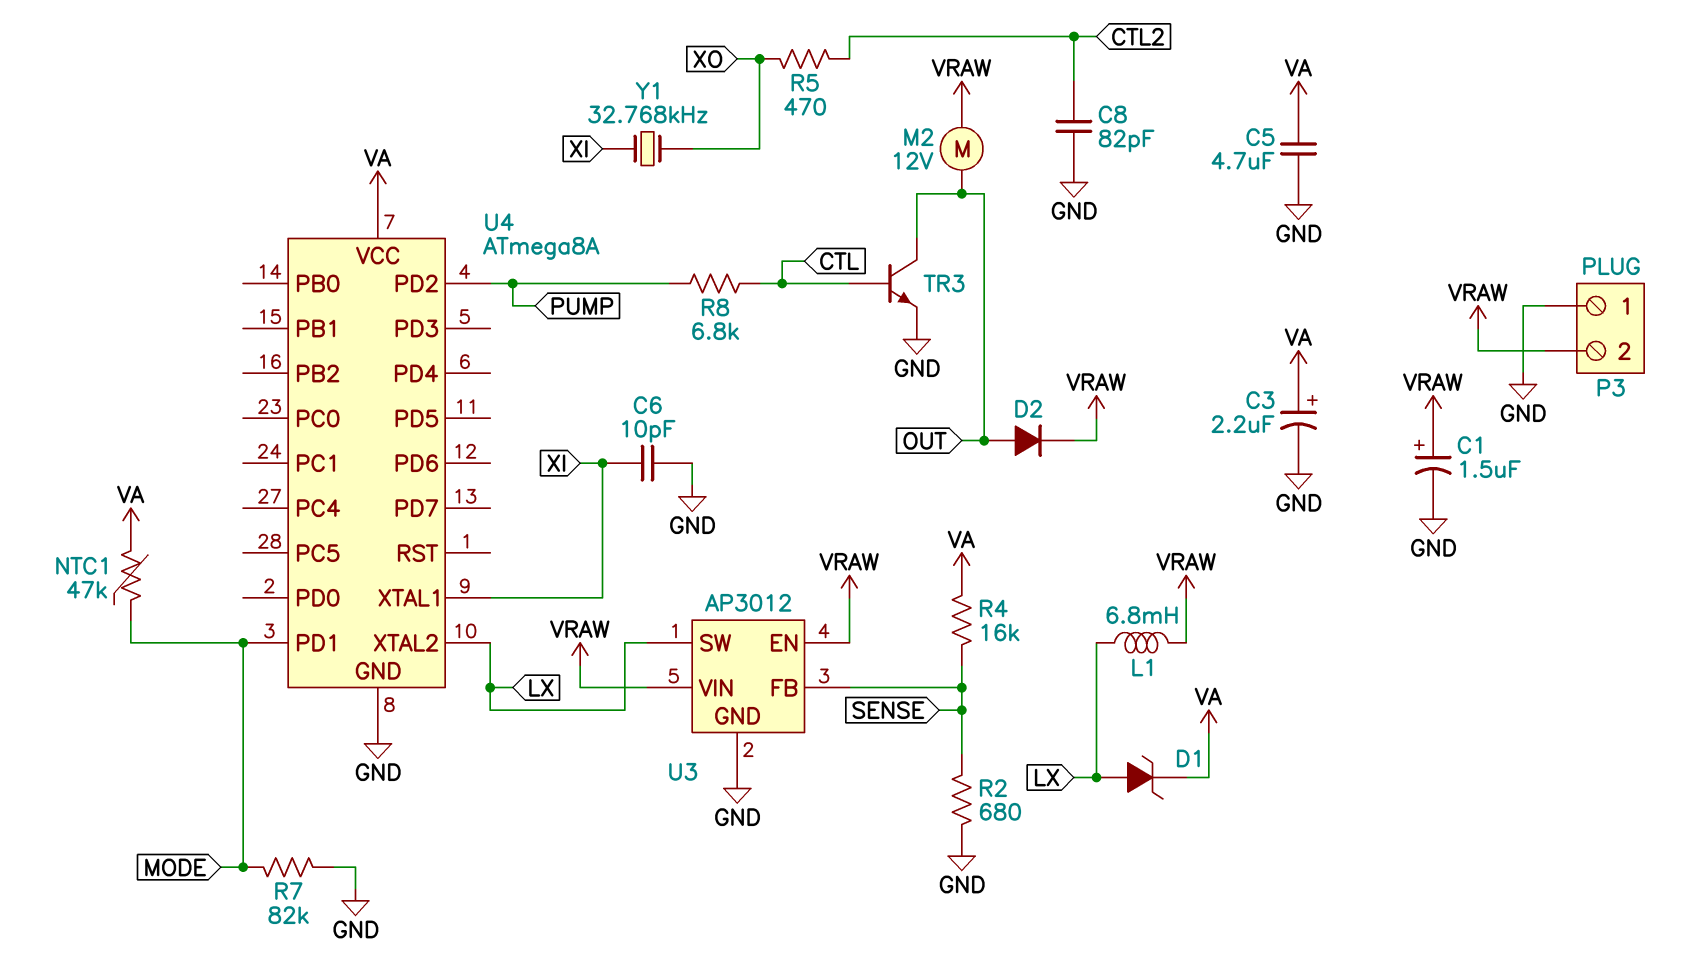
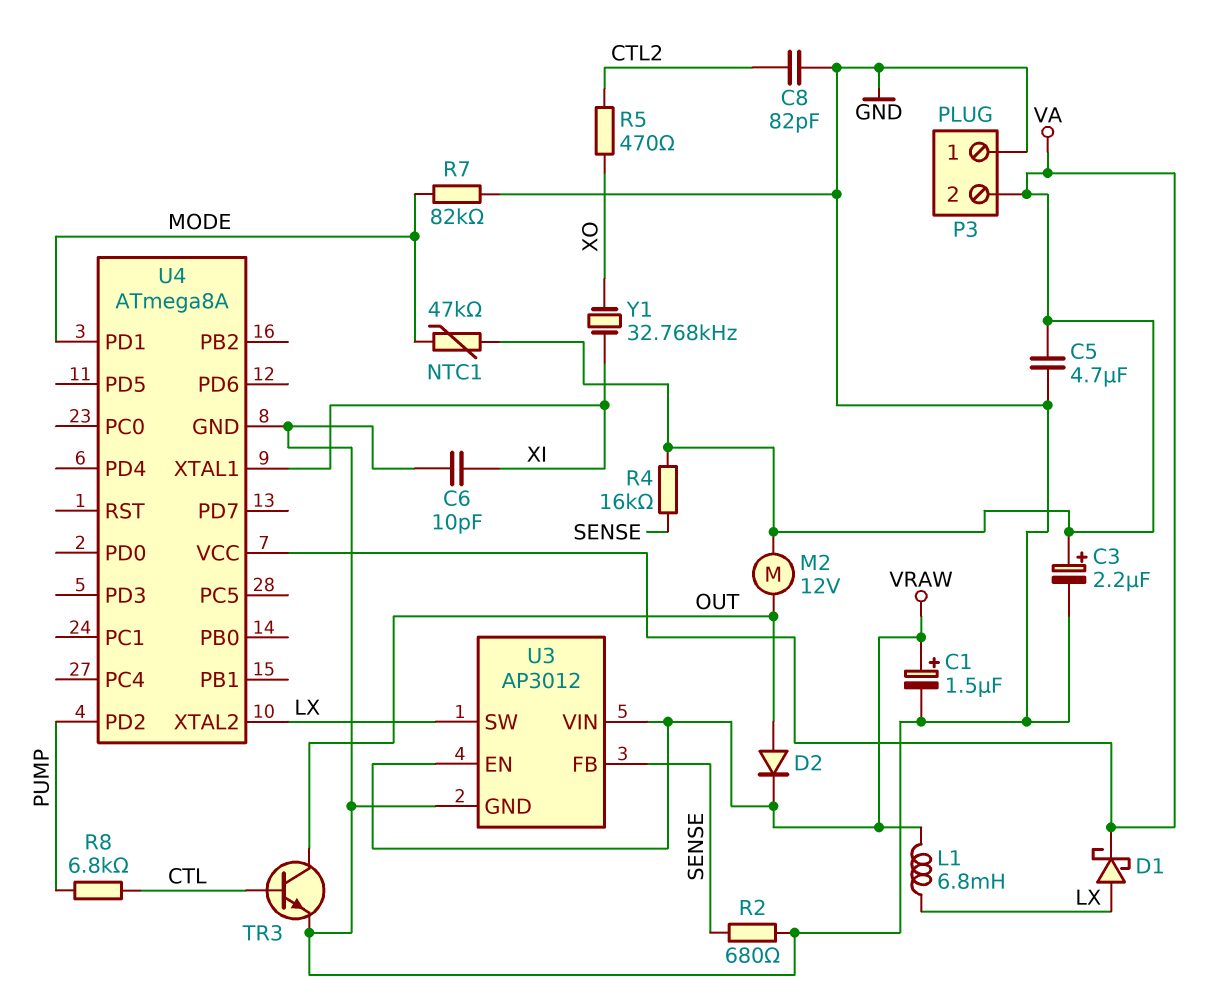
D1: zener (A LX, K VA) -> schottky (A LX, K VA)
M2: motor 12V (OUT, VRAW) -> motor 12V (OUT, VA)
P3 pin 2: VRAW -> VA

